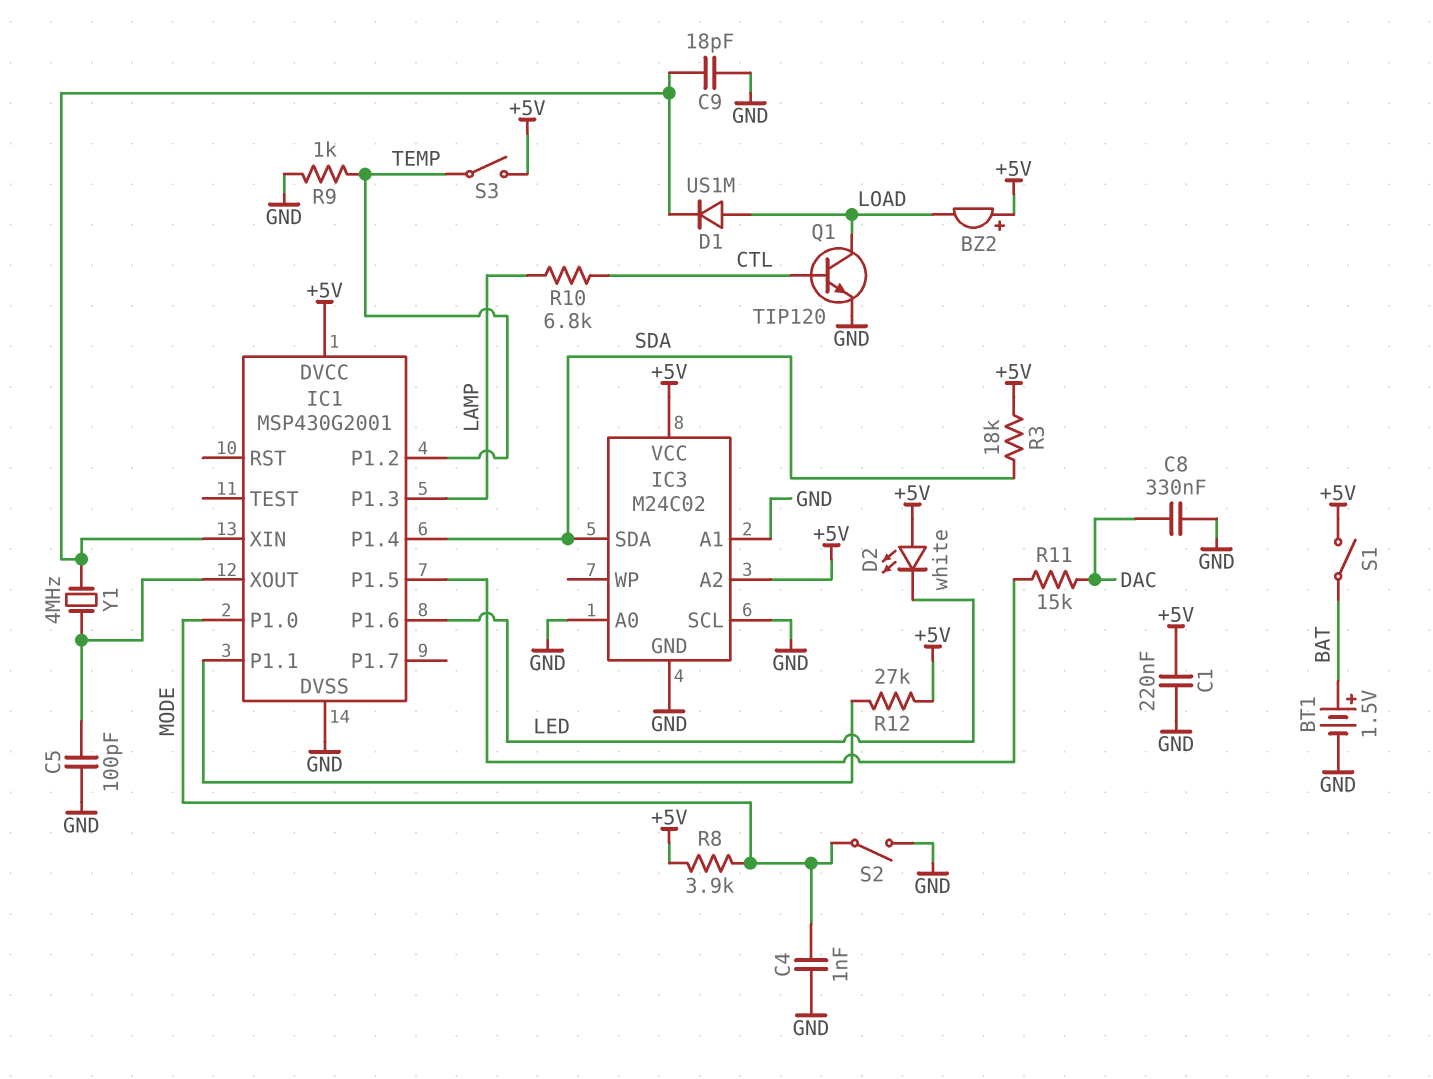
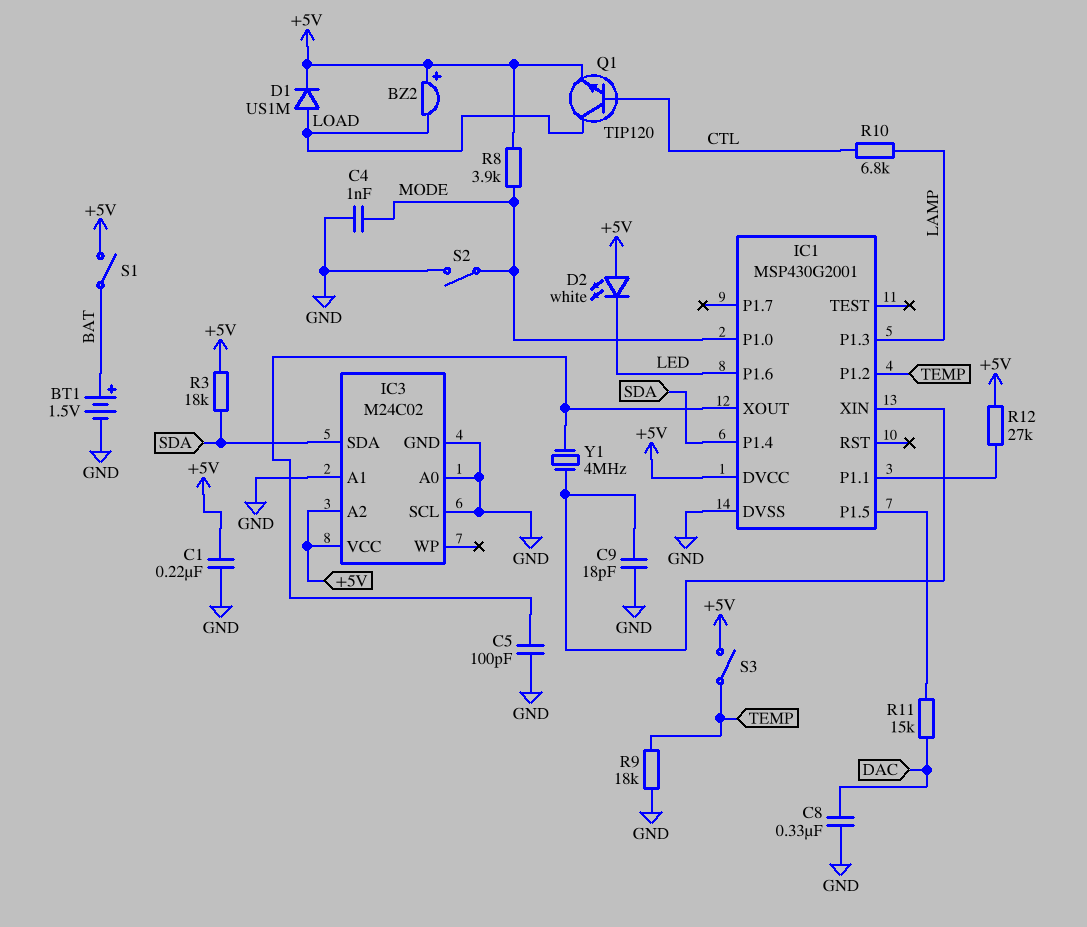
D1: diode US1M (A LOAD, K IC1/XIN) -> diode US1M (A LOAD, K +5V)
Q1: NPN TIP120 (B CTL, C LOAD, E GND) -> NPN TIP120 (B CTL, C LOAD, E +5V)
R9: 1k (GND, TEMP) -> 18k (GND, TEMP)

